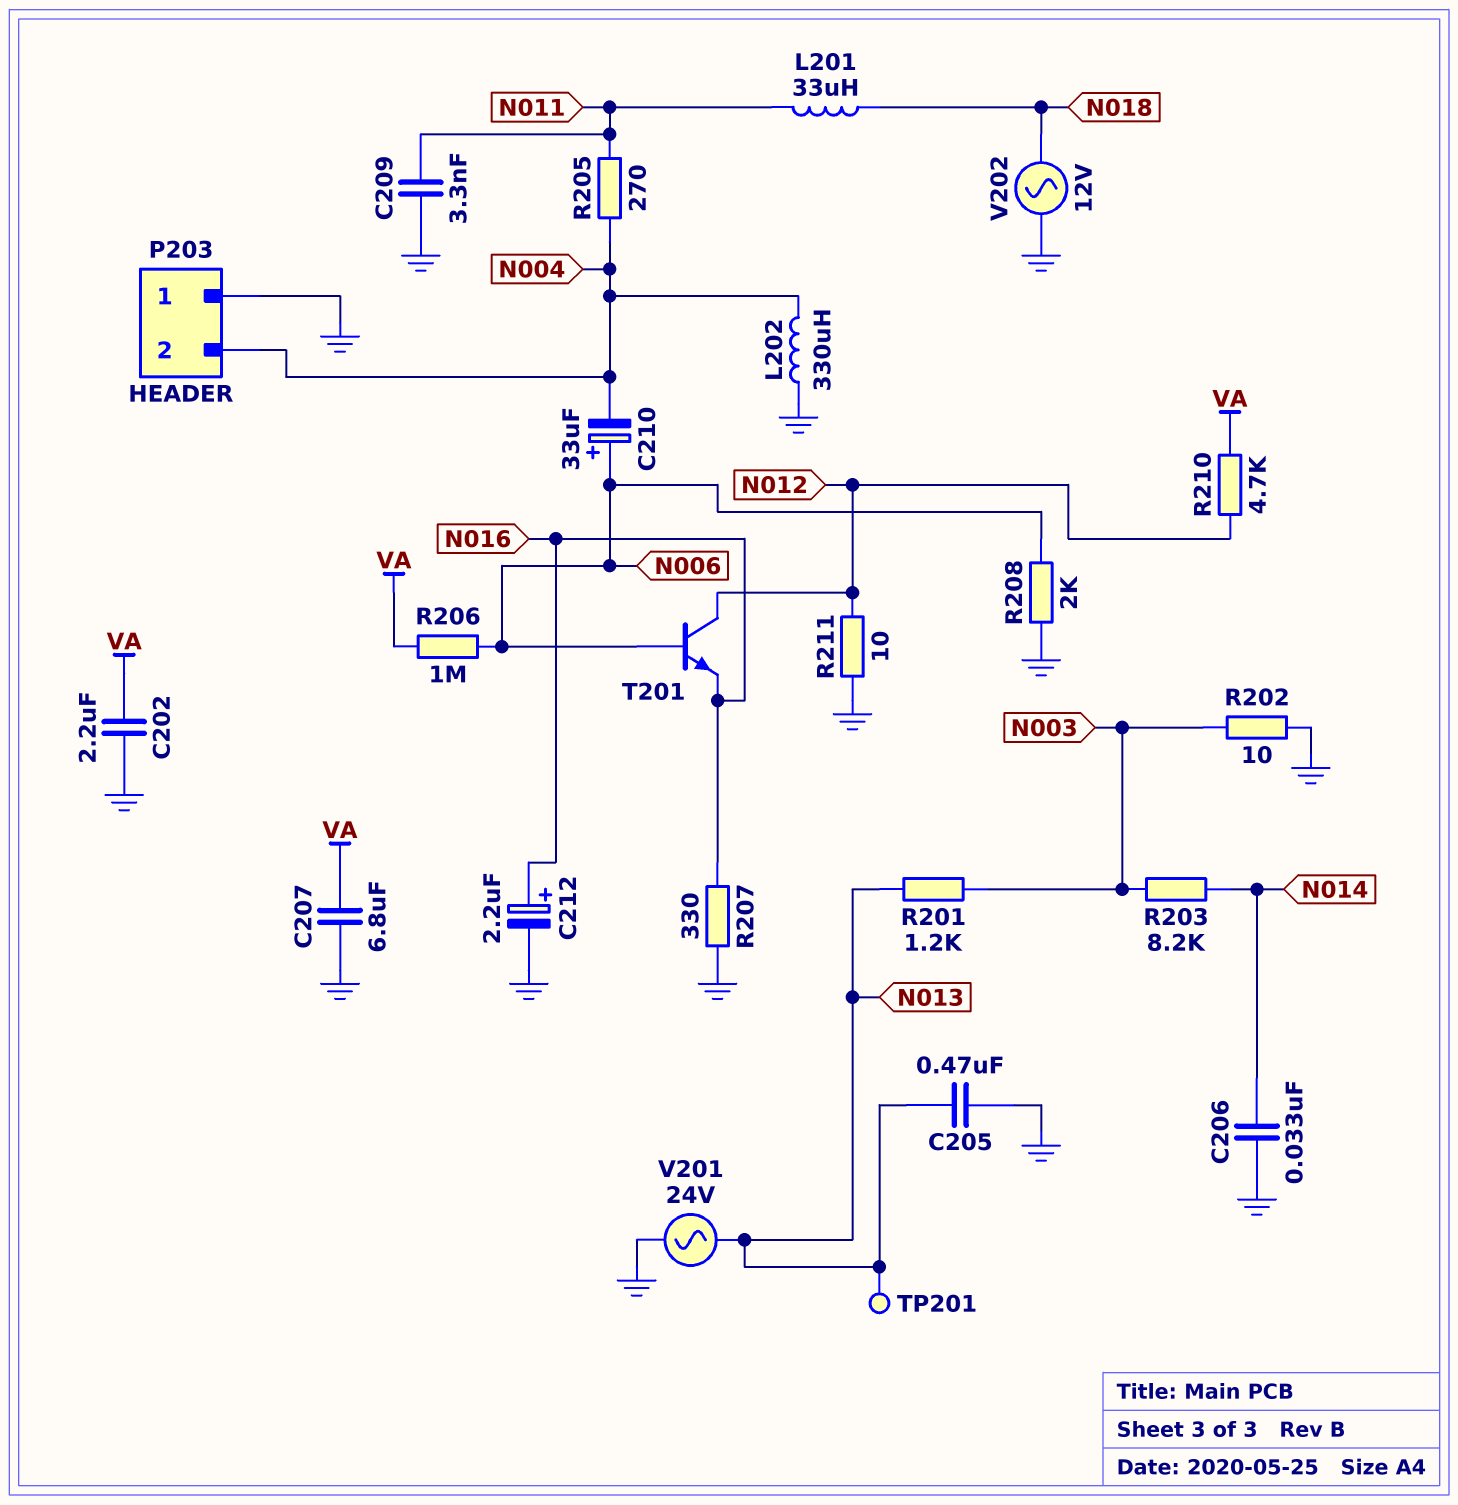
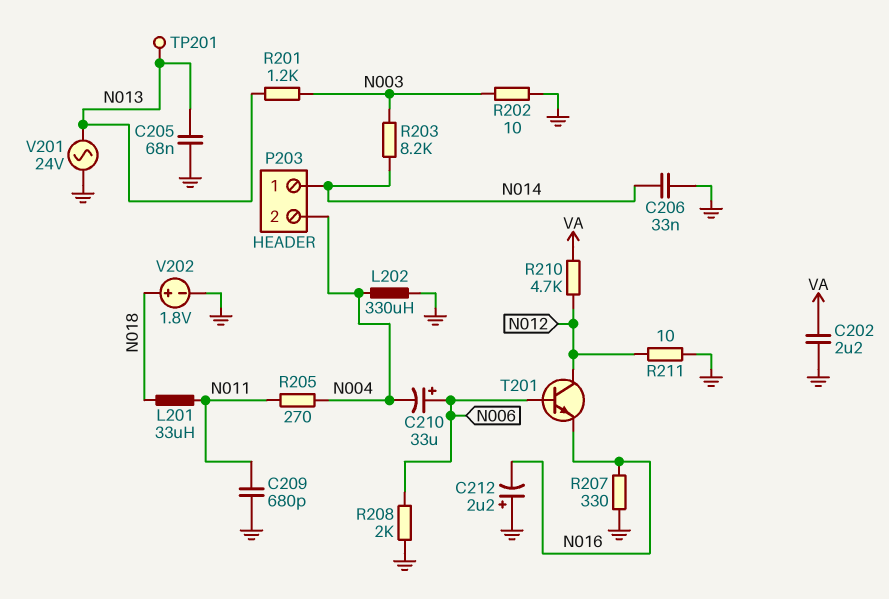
C205: 470nF (GND, N013) -> 68nF (GND, N013)
C207: 6.8uF (GND, VA) -> none
C209: 3.3nF (GND, N011) -> 680pF (GND, N011)
C212: 2.2uF (plus N016, minus GND) -> 2.2uF (plus GND, minus N016)
P203 pin 1: GND -> N014
R206: 1M (N006, VA) -> none
V202: AC 12V (GND, N018) -> 1.8V (plus N018, minus GND)

